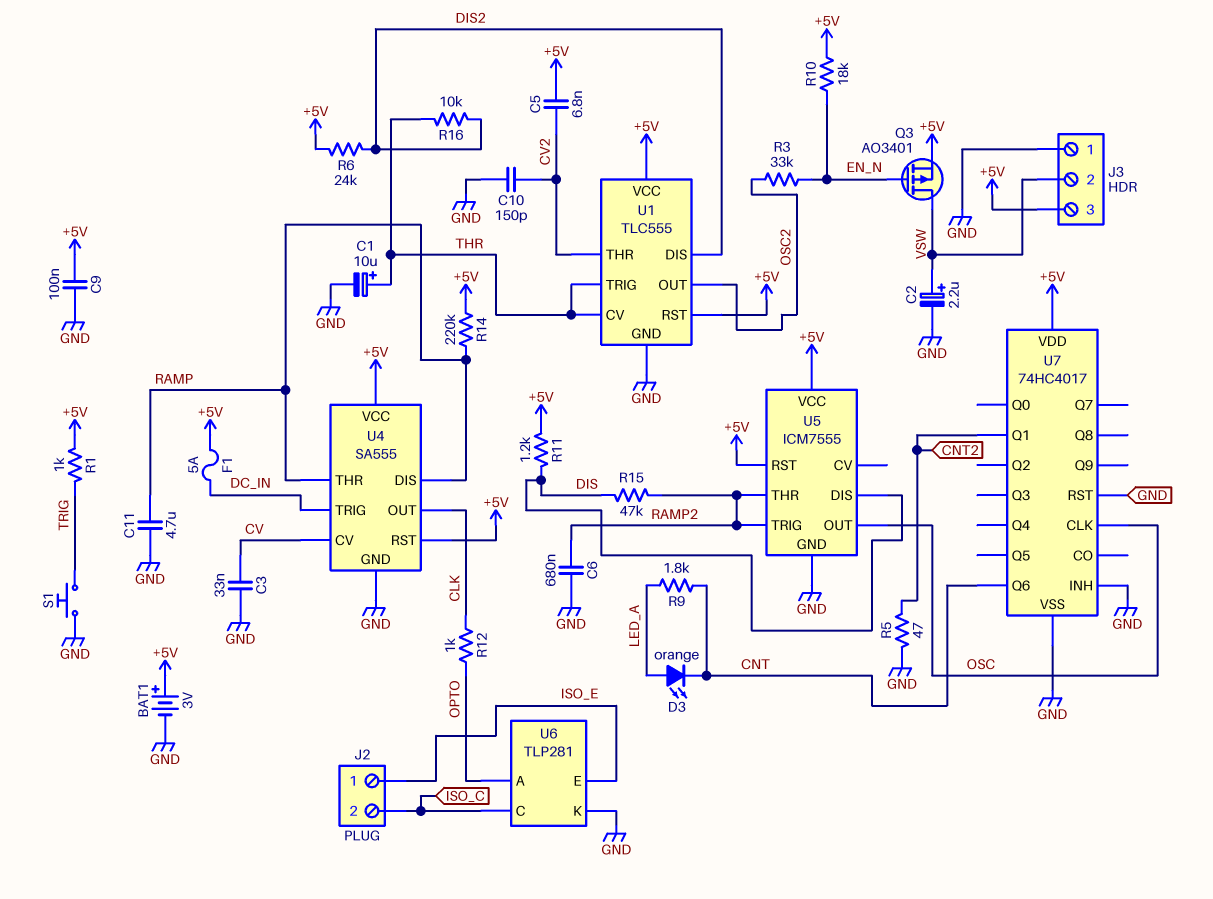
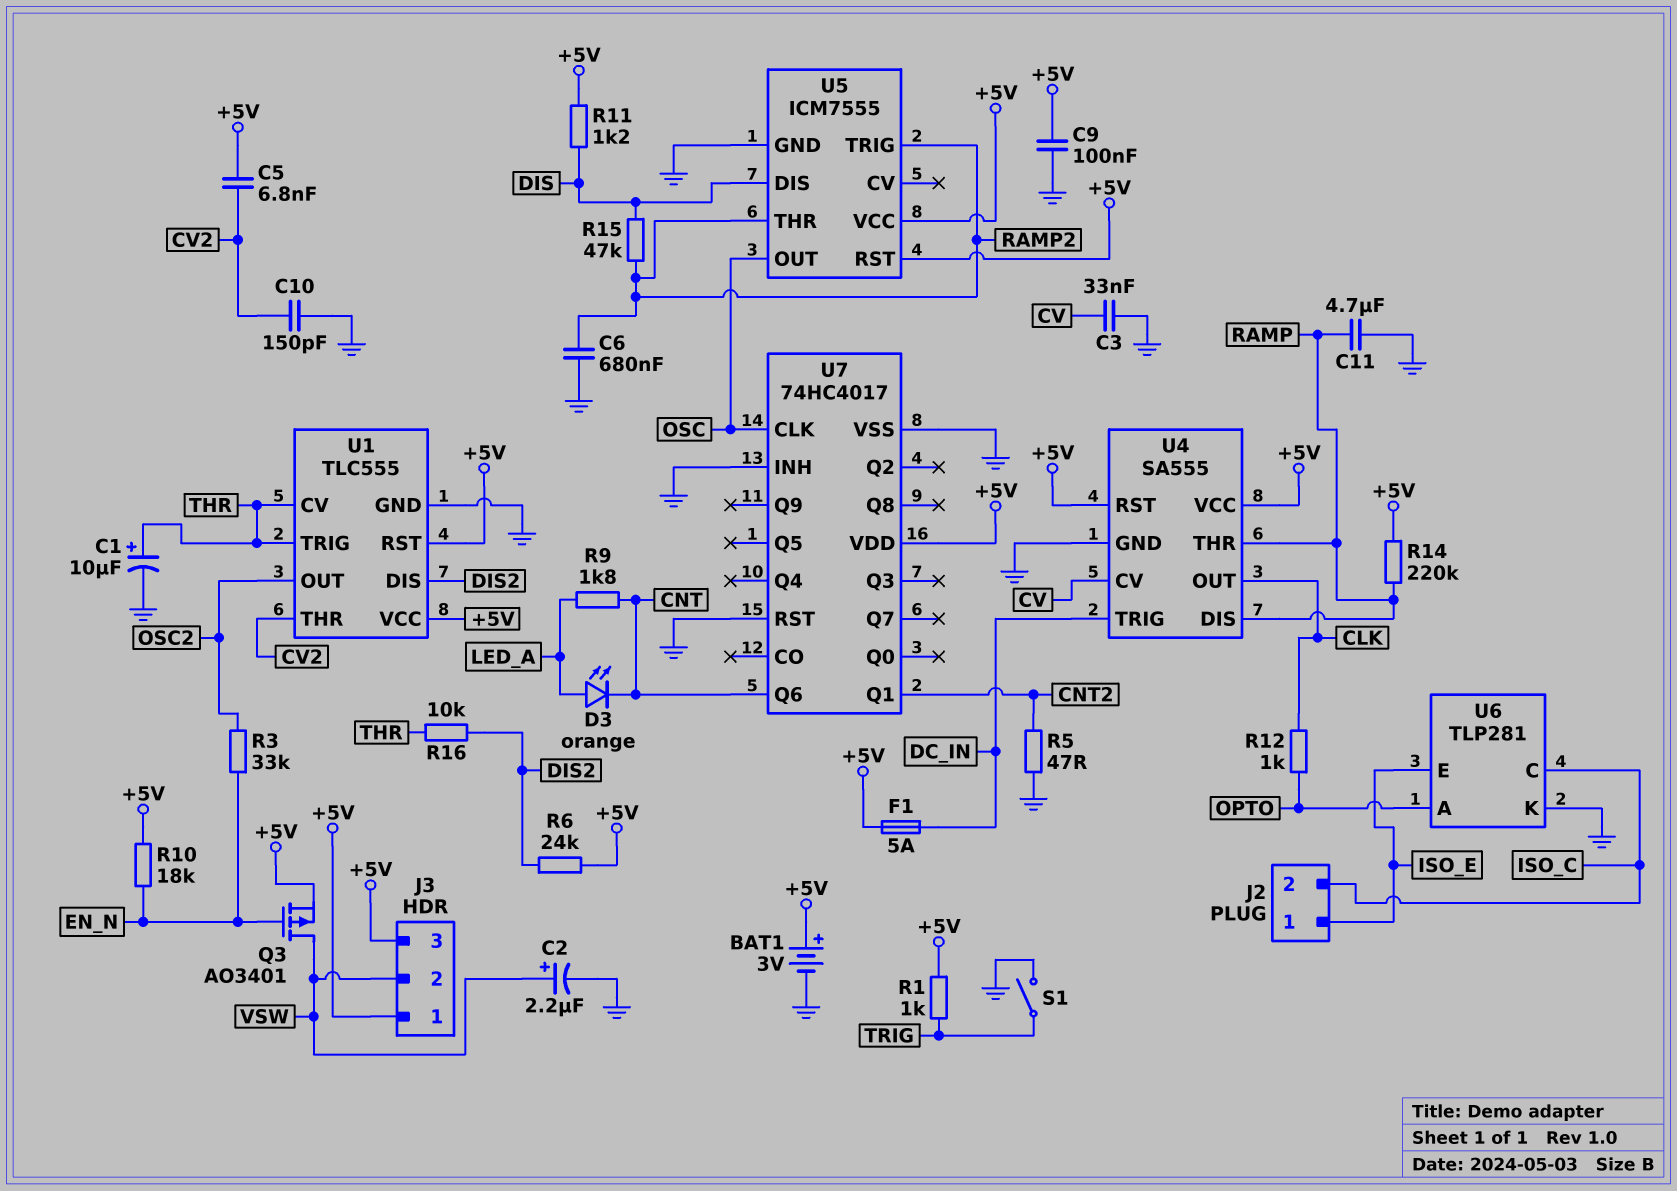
J3 pin 1: GND -> +5V
S1: button (GND, TRIG) -> switch (GND, TRIG)

